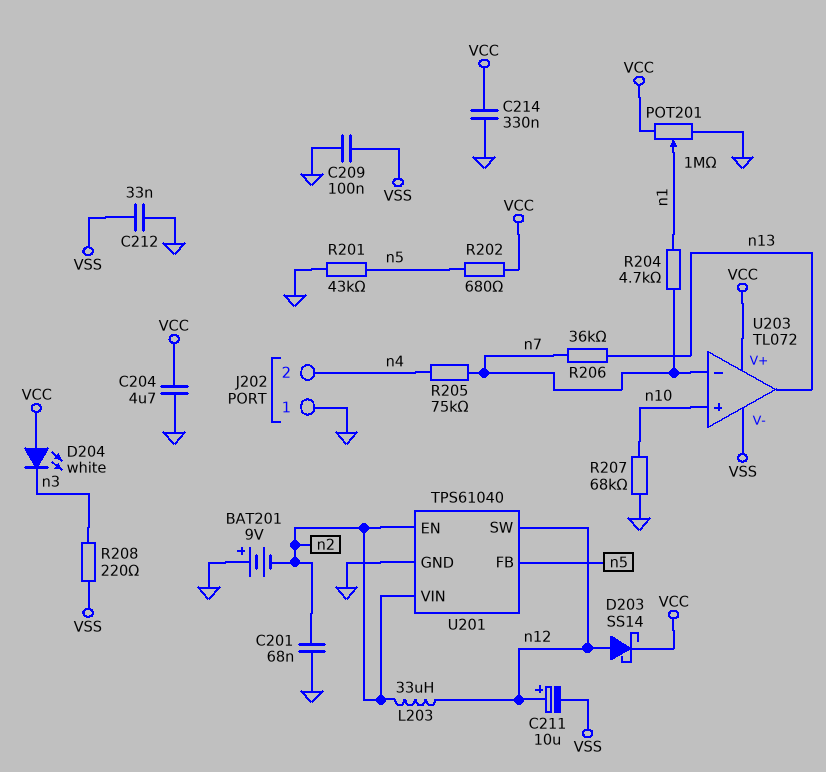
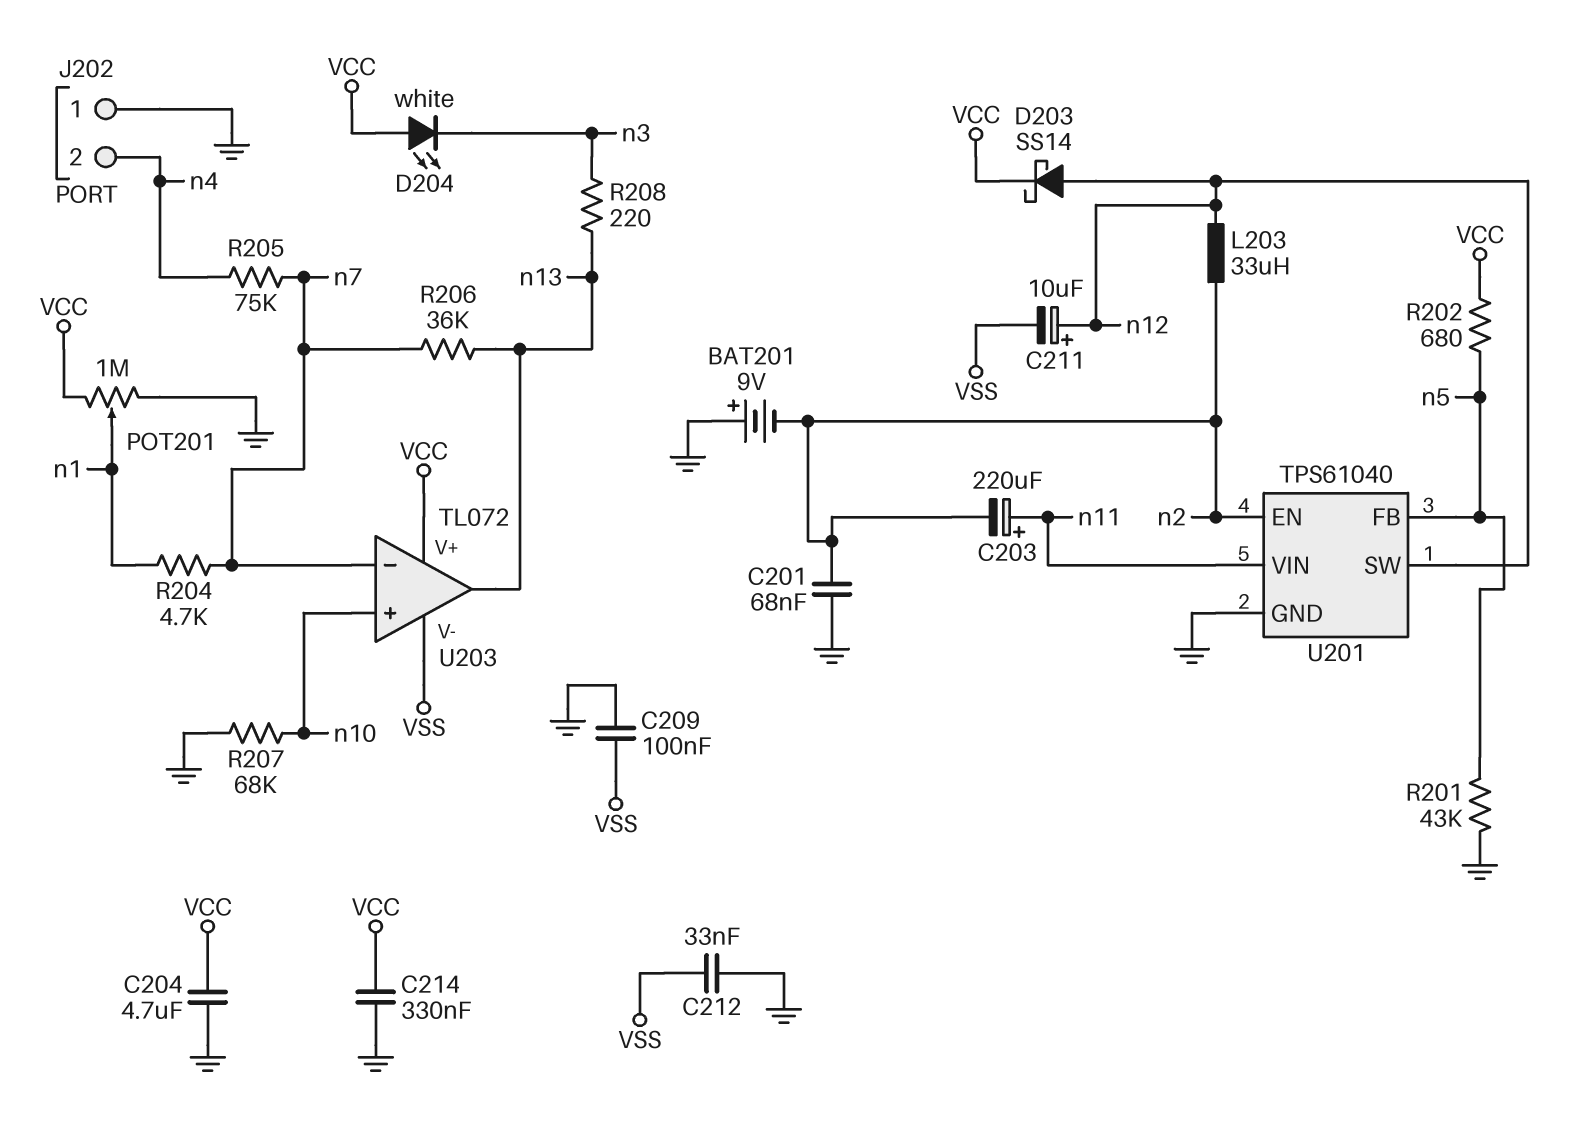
C203: none -> 220uF (plus n11, minus n2)
R208: 220 (VSS, n3) -> 220 (n3, n13)
U201 pin VIN: n2 -> n11

